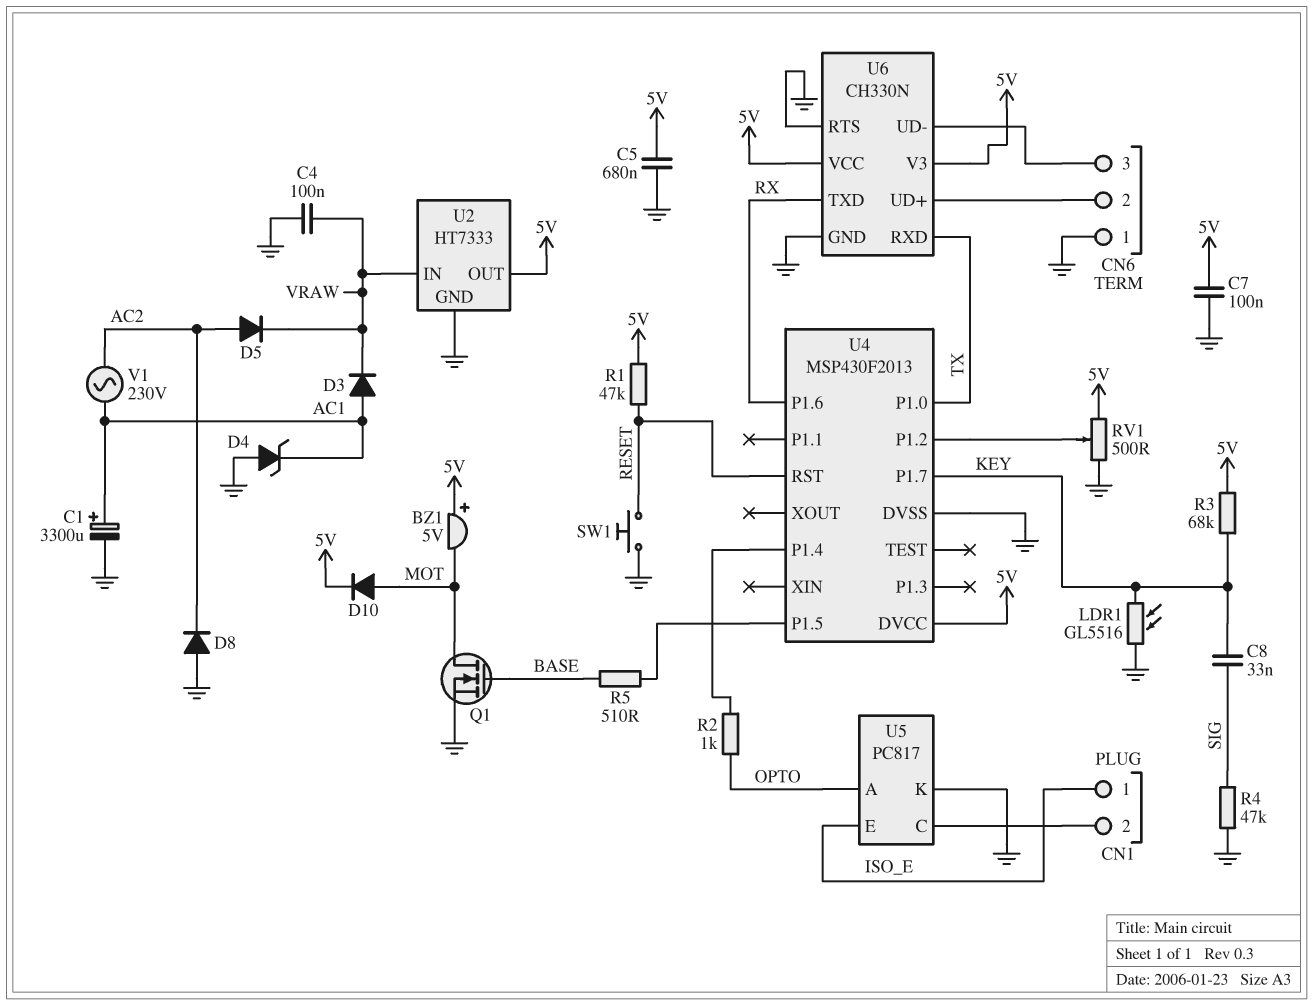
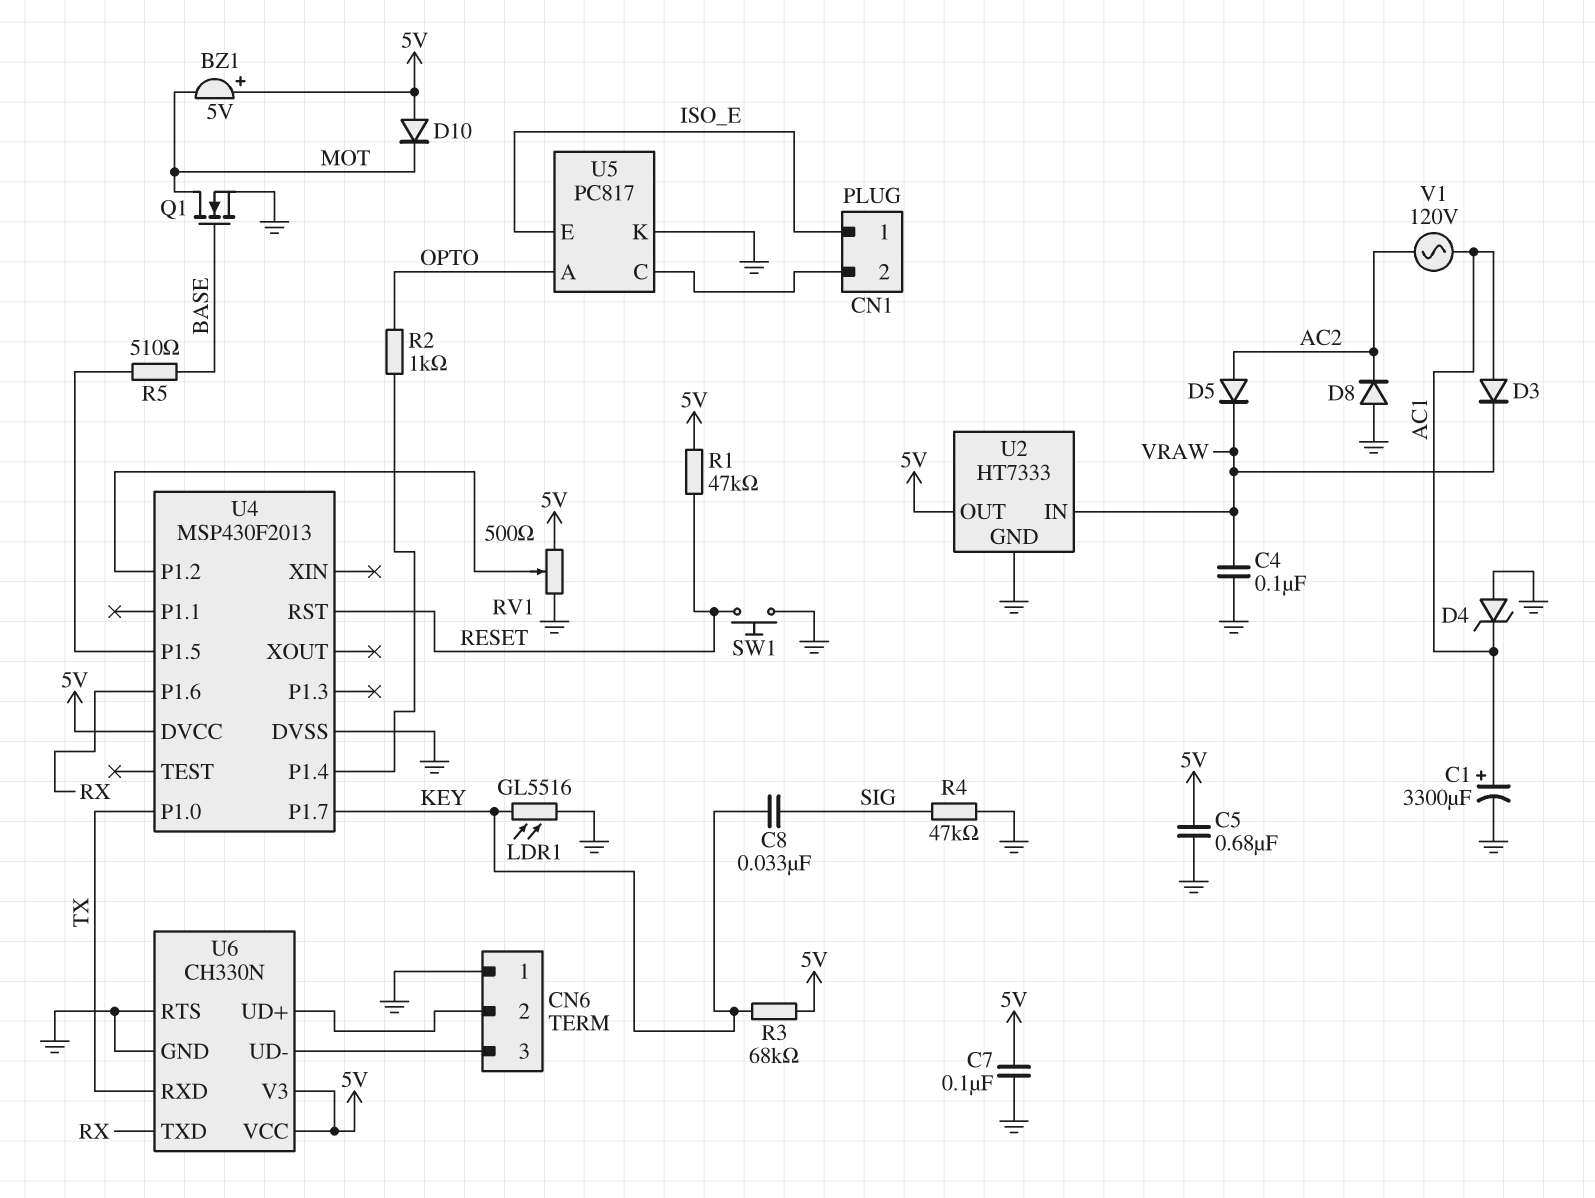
D10: diode (A MOT, K 5V) -> diode (A 5V, K MOT)
V1: AC 230V (AC1, AC2) -> AC 120V (AC1, AC2)

